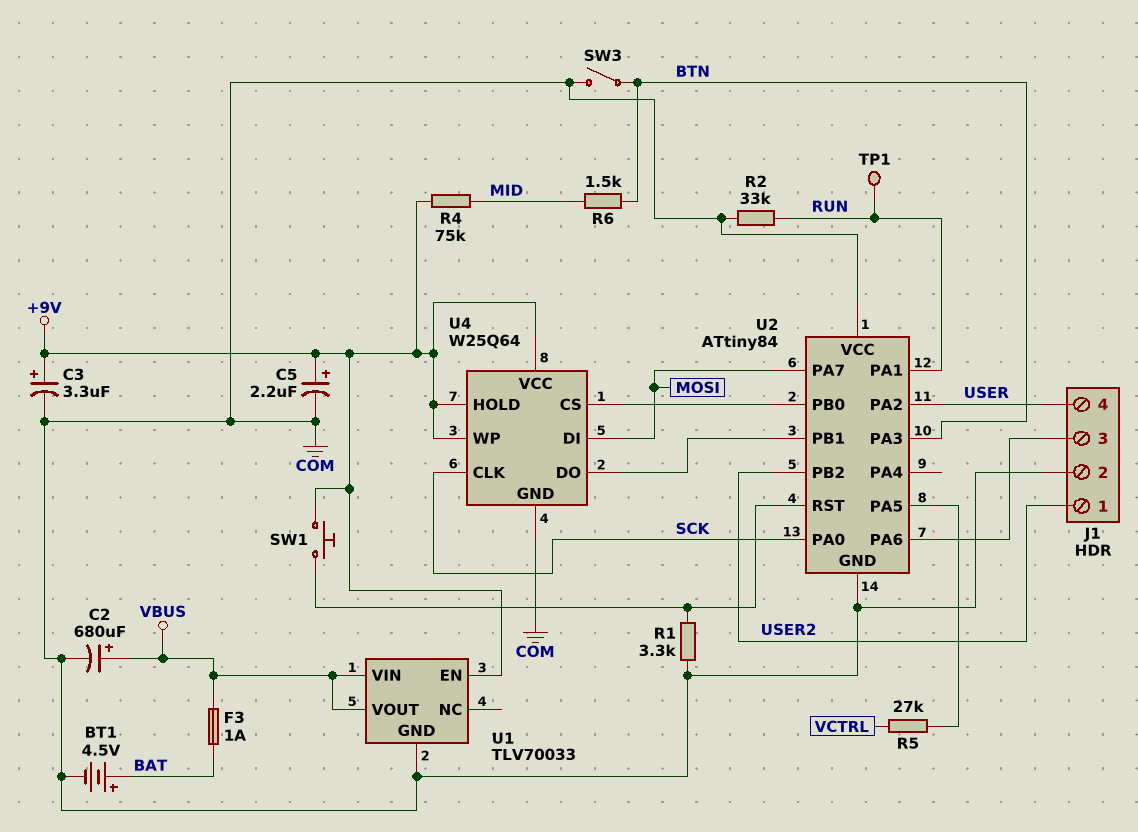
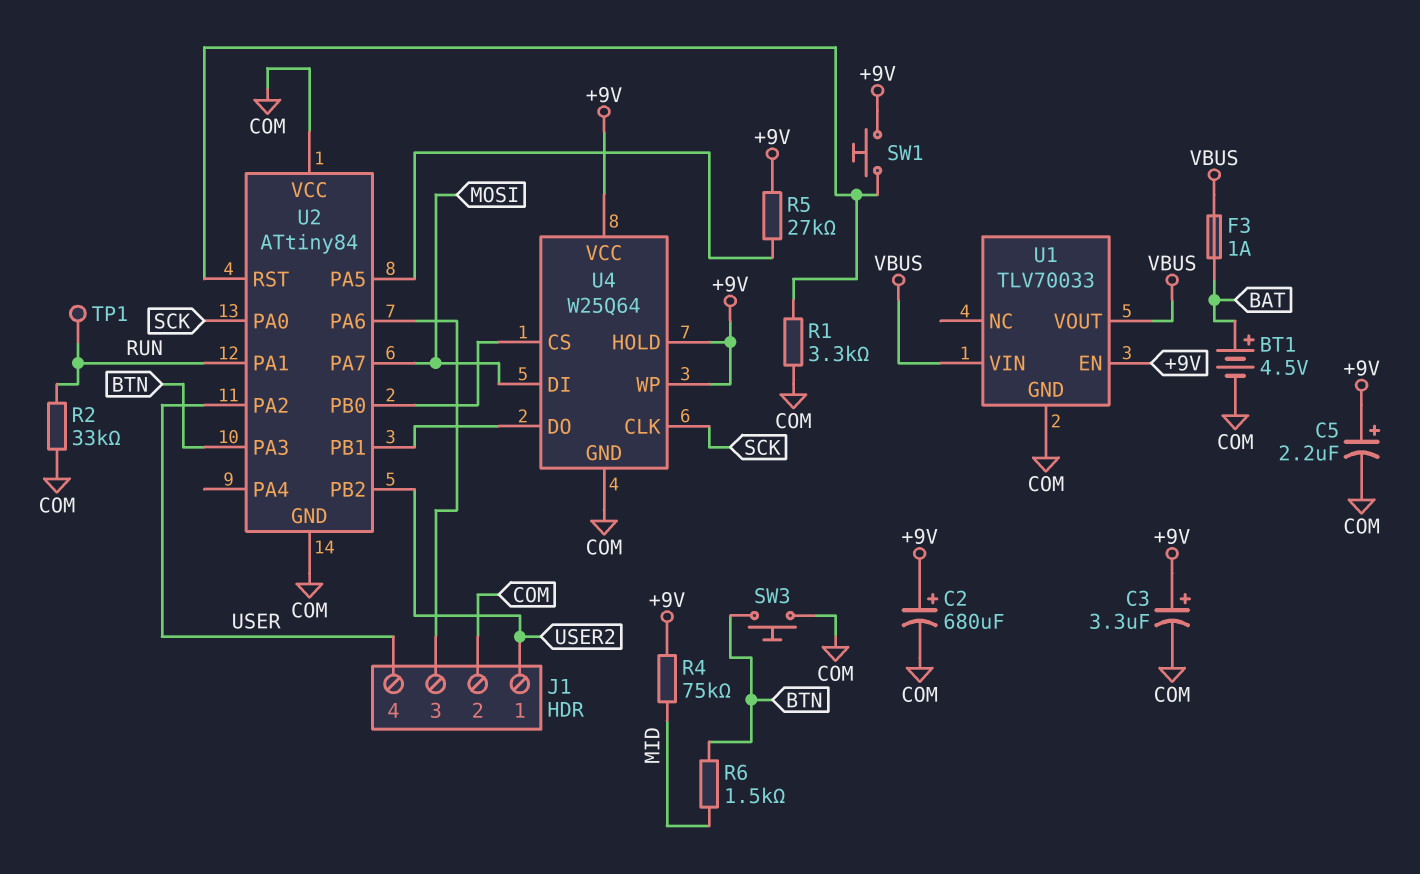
C2: 680uF (plus VBUS, minus COM) -> 680uF (plus +9V, minus COM)
R5: 27k (U2/PA5, VCTRL) -> 27k (+9V, U2/PA5)
SW3: switch (BTN, COM) -> button (BTN, COM)

